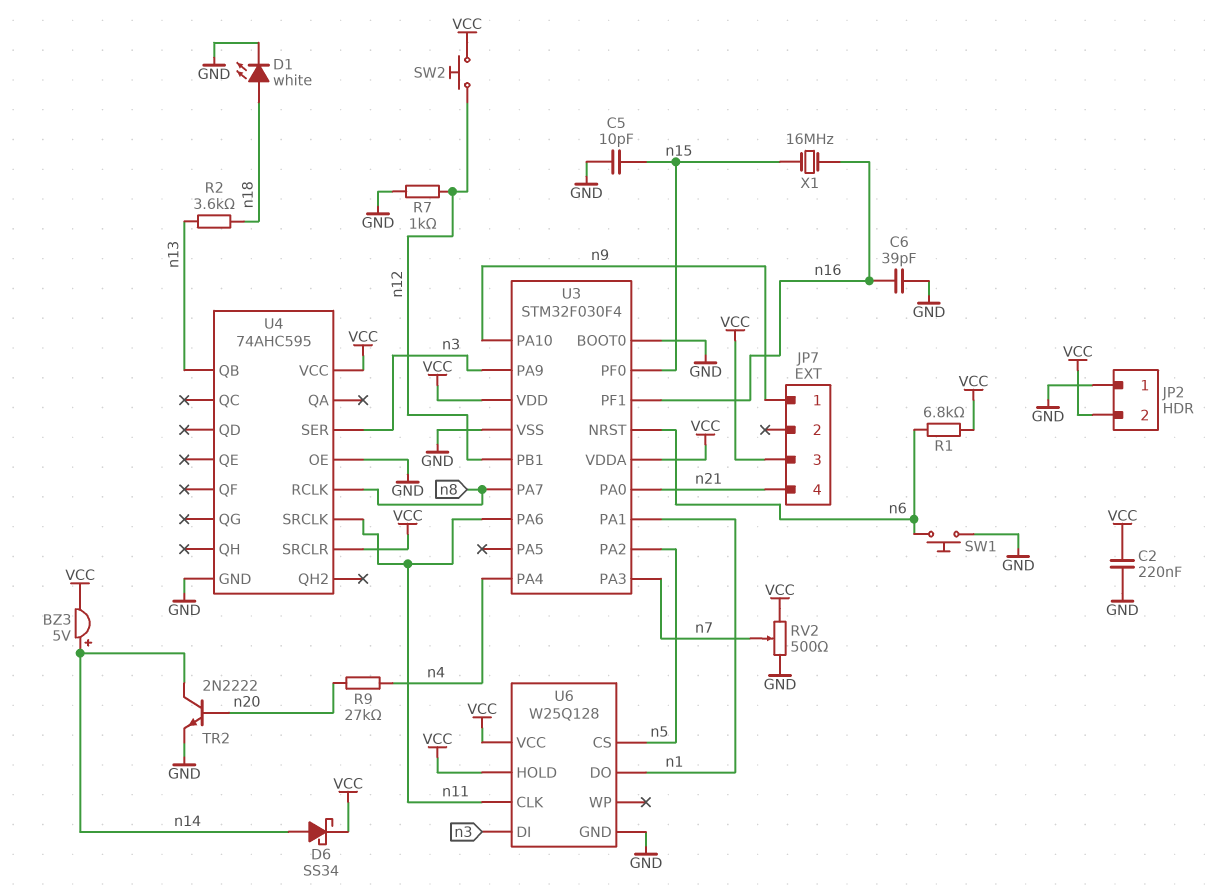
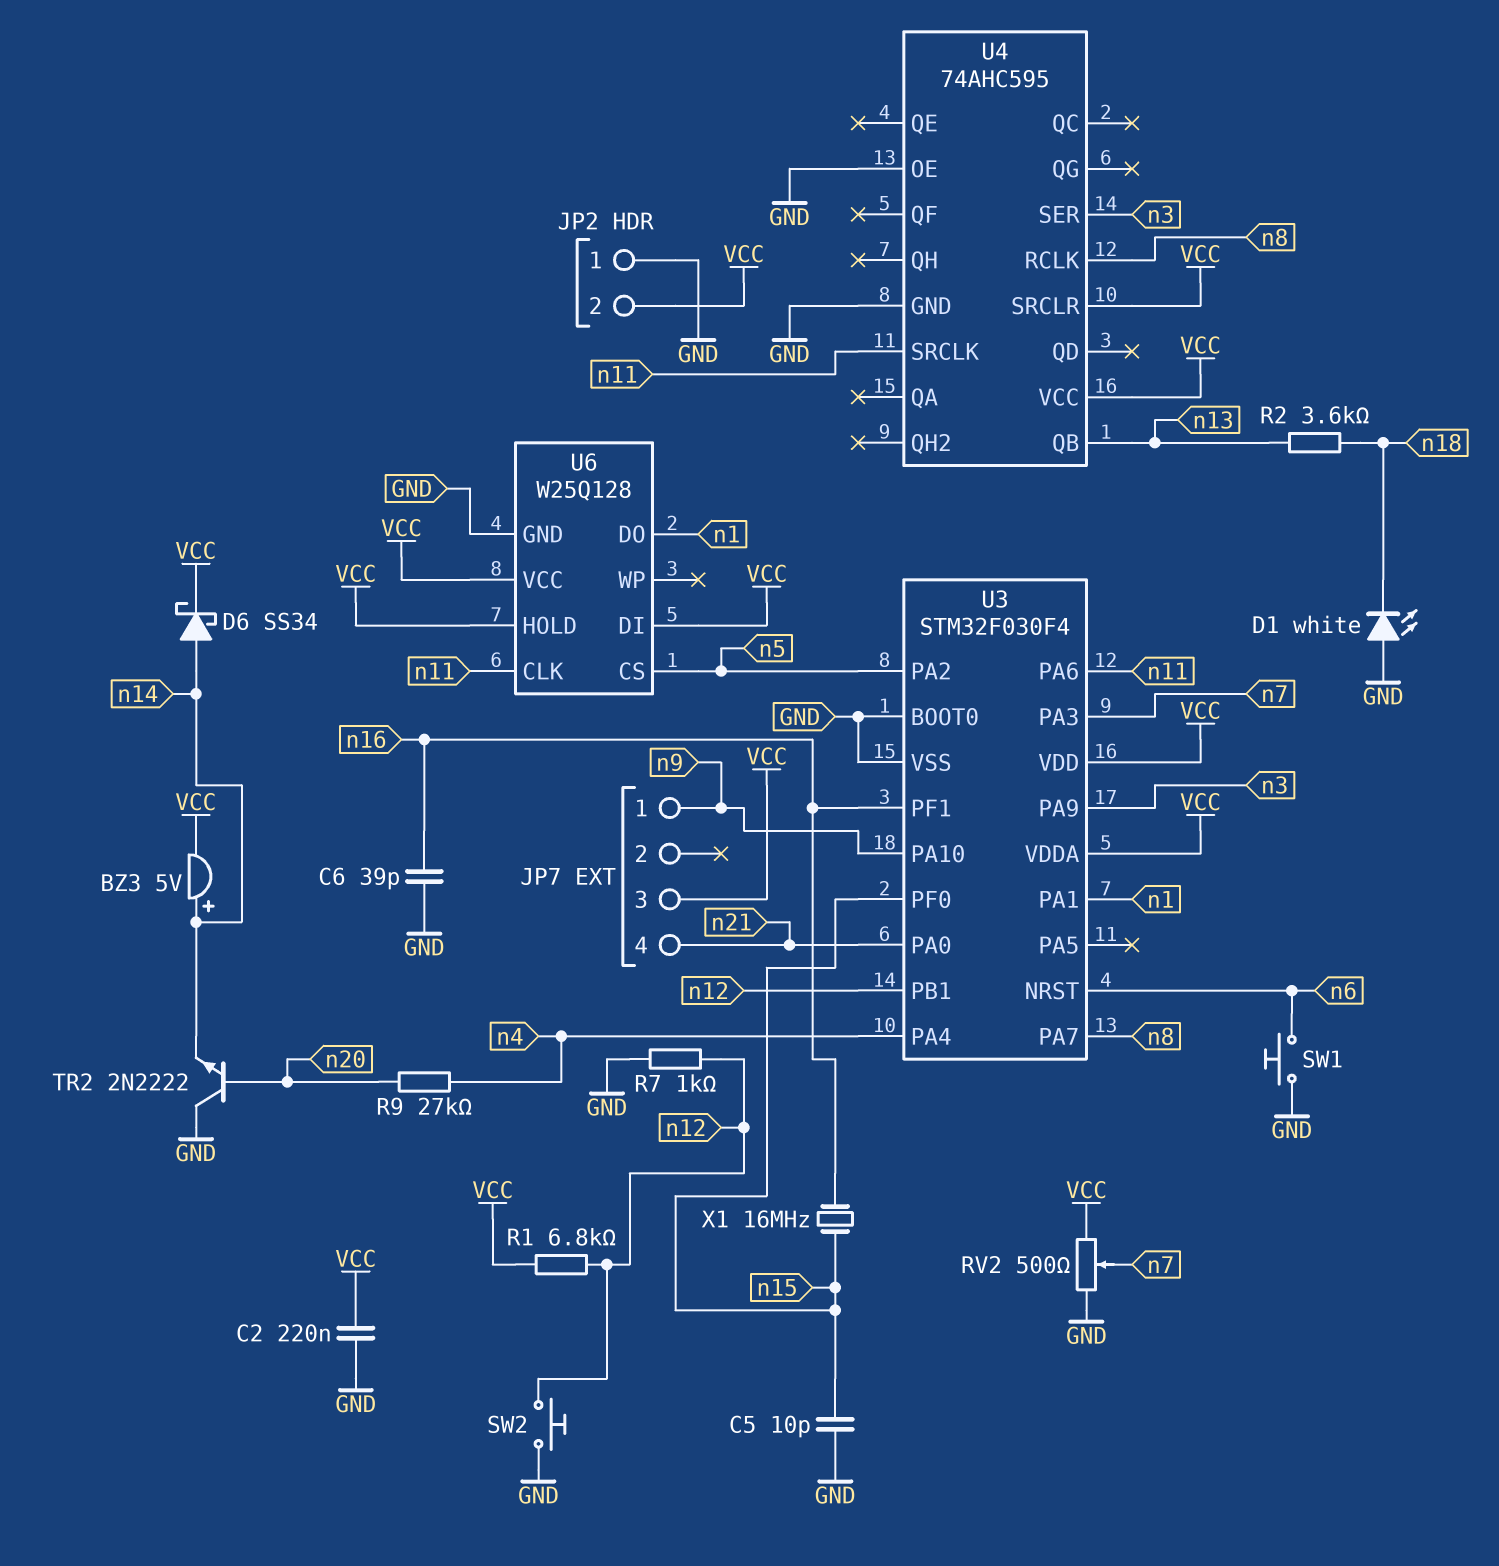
D1: LED white (A n18, K GND) -> LED white (A GND, K n18)
R1: 6.8k (VCC, n6) -> 6.8k (VCC, n12)
SW2: button (VCC, n12) -> button (GND, n12)
TR2: NPN 2N2222 (B n20, C n14, E GND) -> NPN 2N2222 (B n20, C GND, E n14)
U6 pin DI: n3 -> VCC

